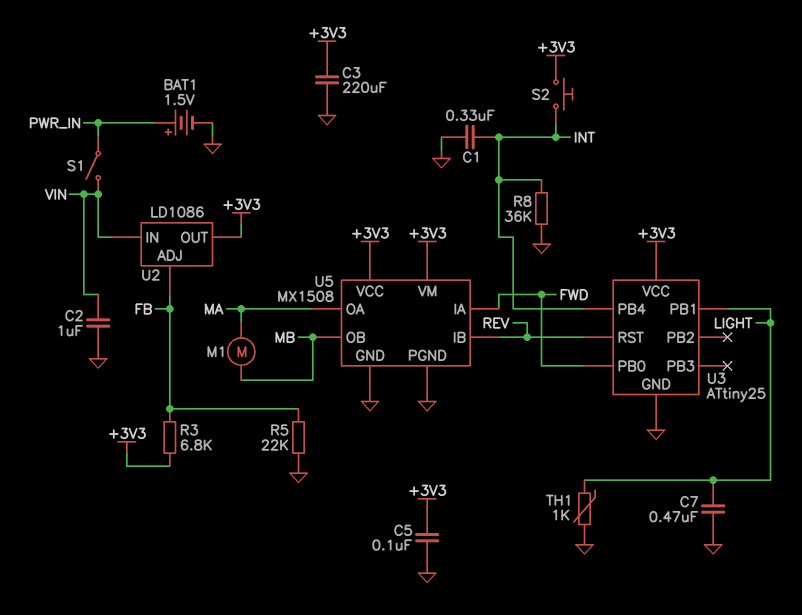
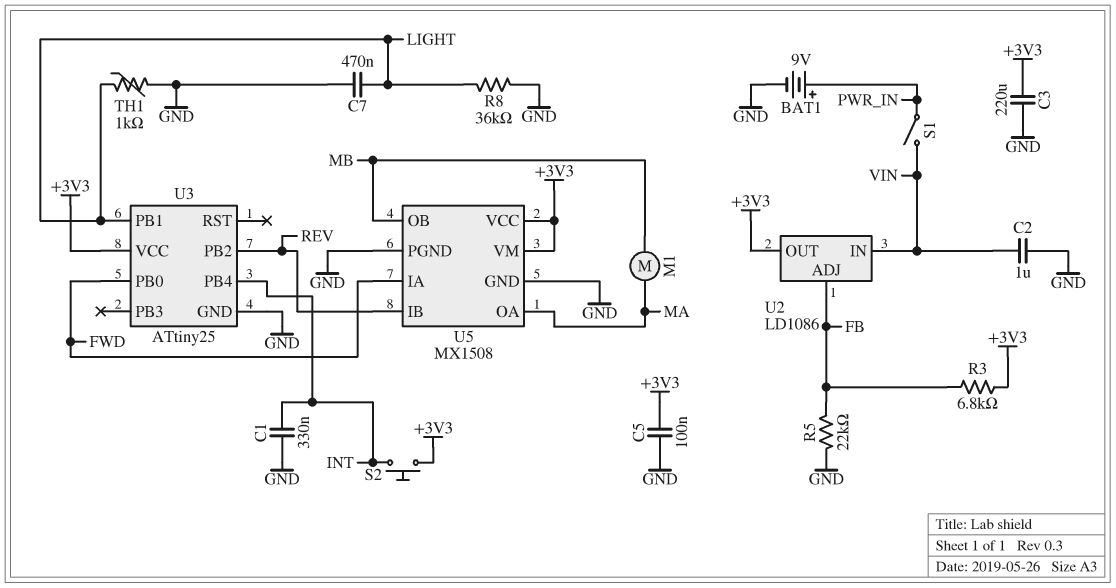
BAT1: 1.5V (plus PWR_IN, minus GND) -> 9V (plus PWR_IN, minus GND)
R8: 36k (GND, INT) -> 36k (GND, LIGHT)
U3 pin PB2: none -> REV
U3 pin RST: REV -> none

